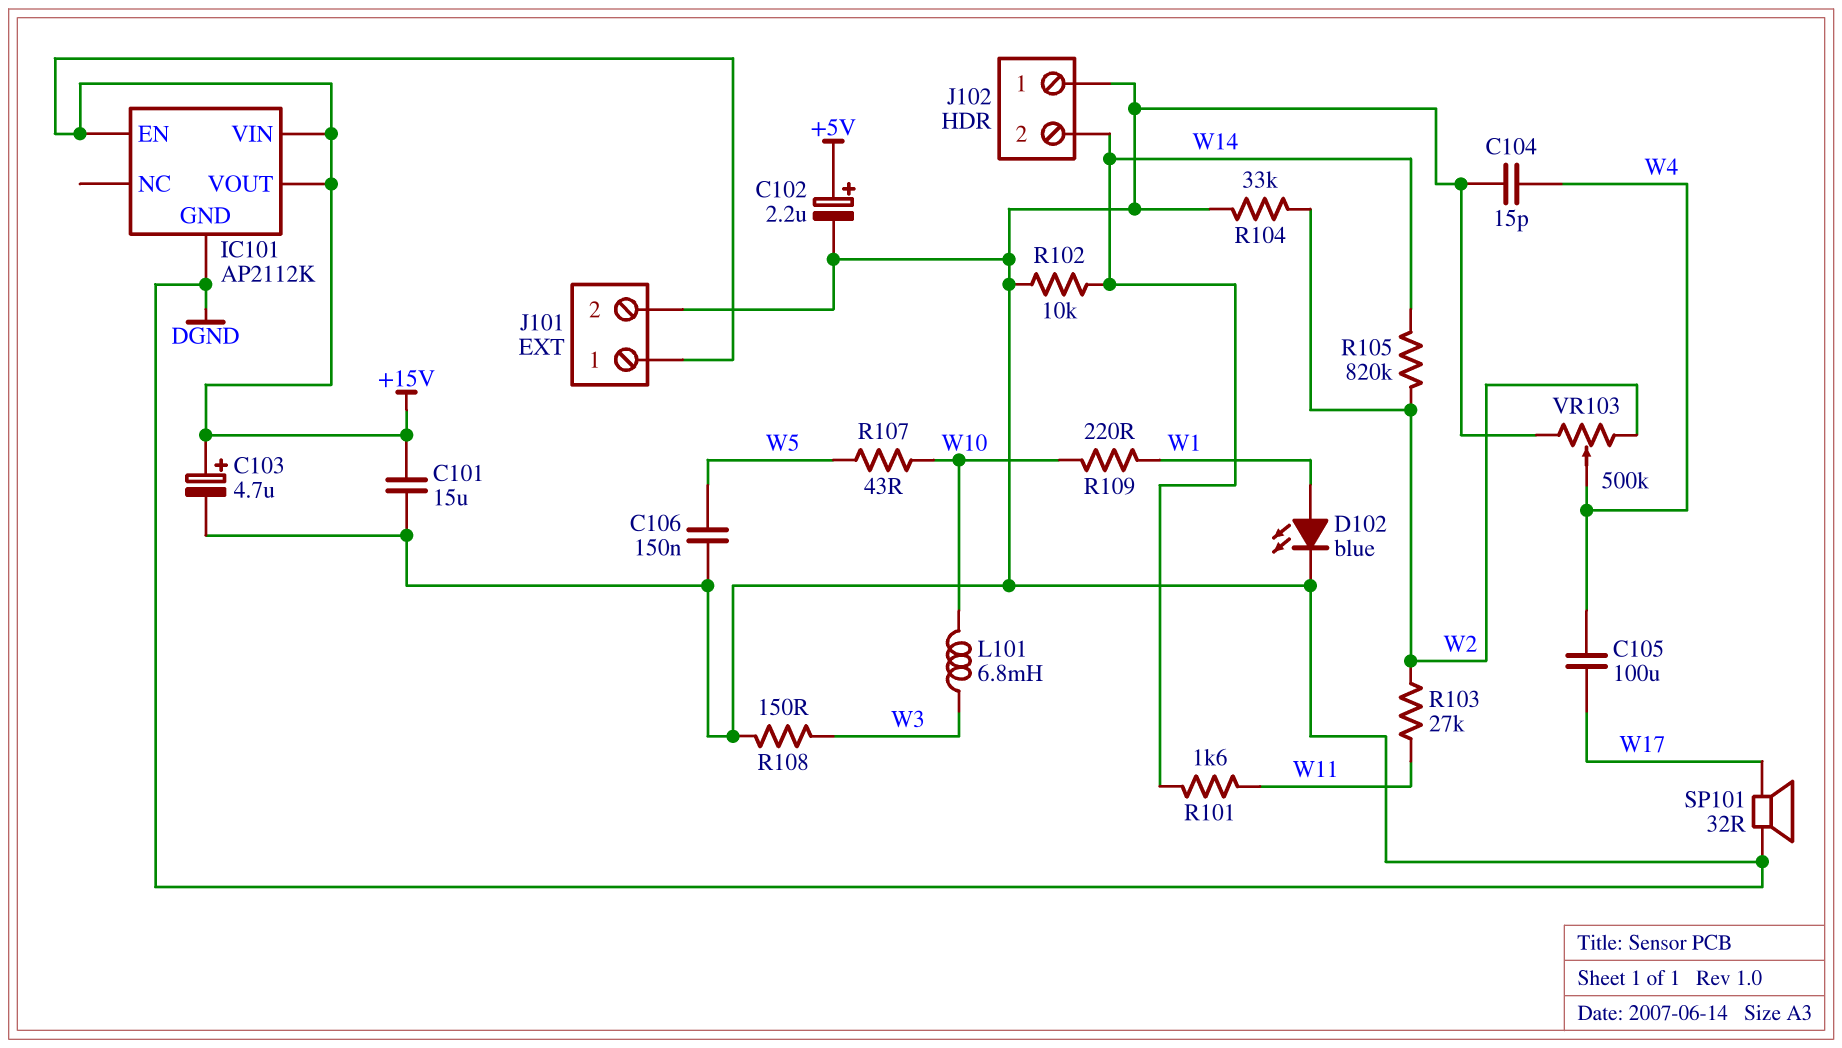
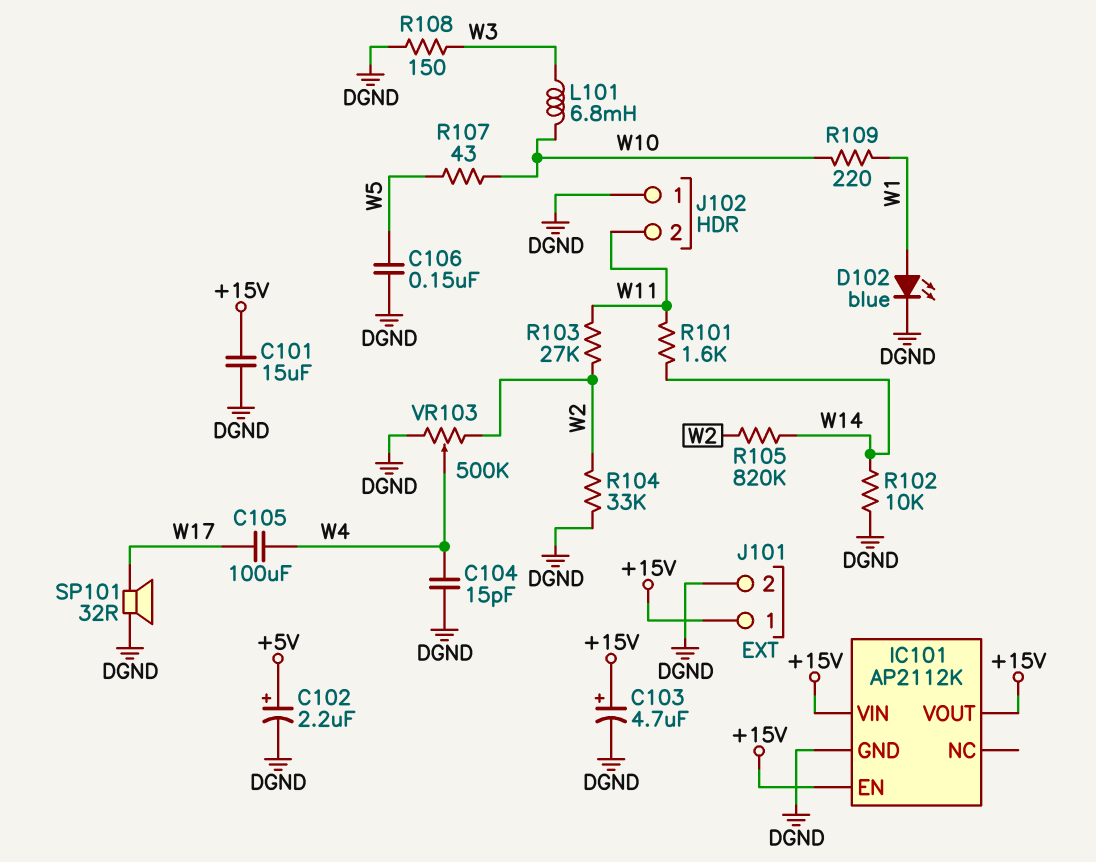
J102 pin 2: W14 -> W11

